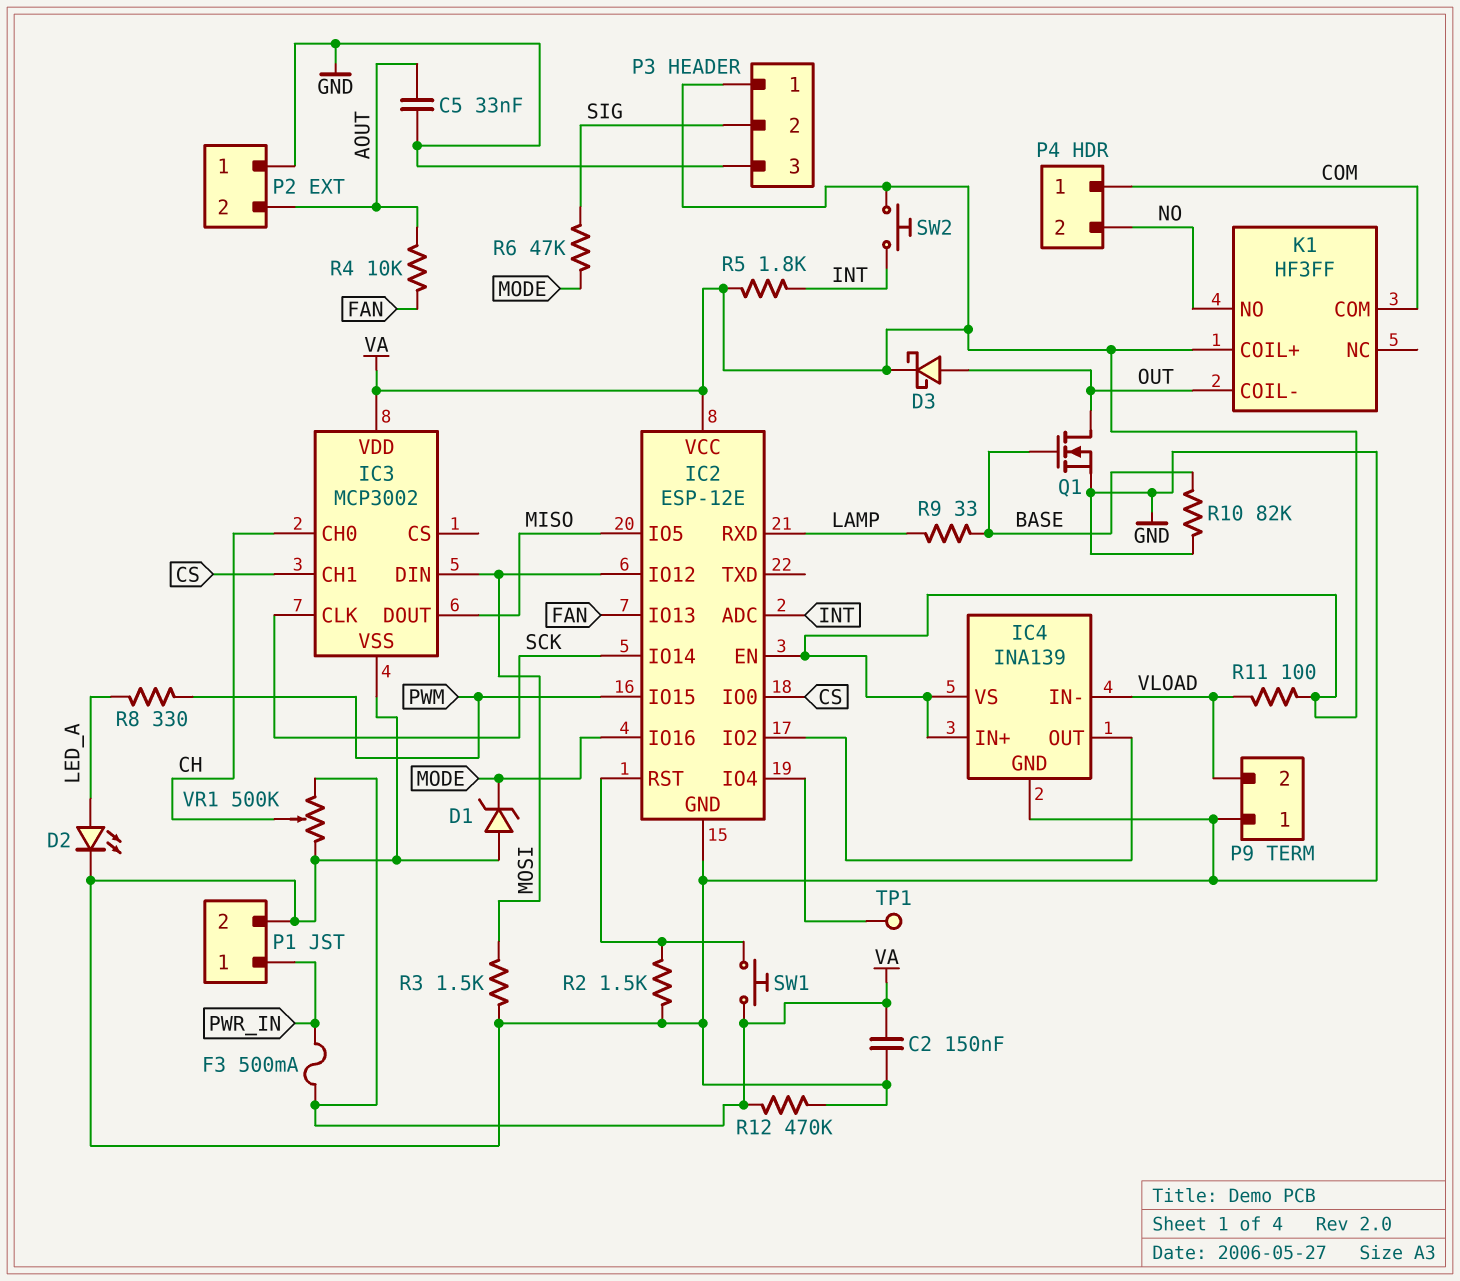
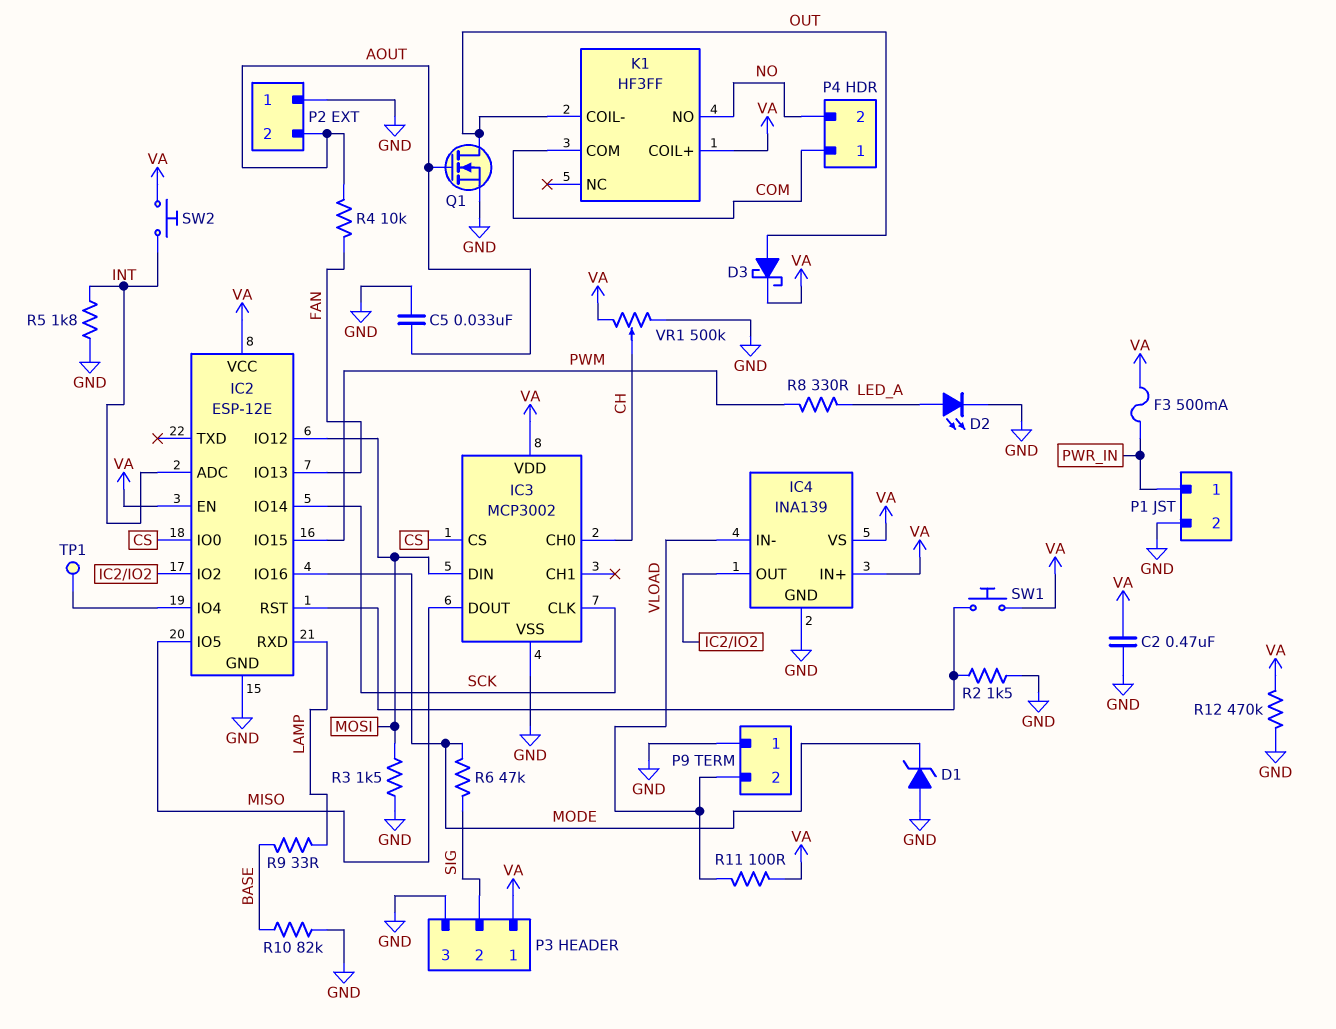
C2: 150nF (GND, VA) -> 470nF (GND, VA)
IC3 pin CH1: CS -> none
IC3 pin CS: none -> CS
Q1: NMOS (G BASE, D OUT, S GND) -> NMOS (G AOUT, D OUT, S GND)
R5: 1.8k (INT, VA) -> 1.8k (GND, INT)

